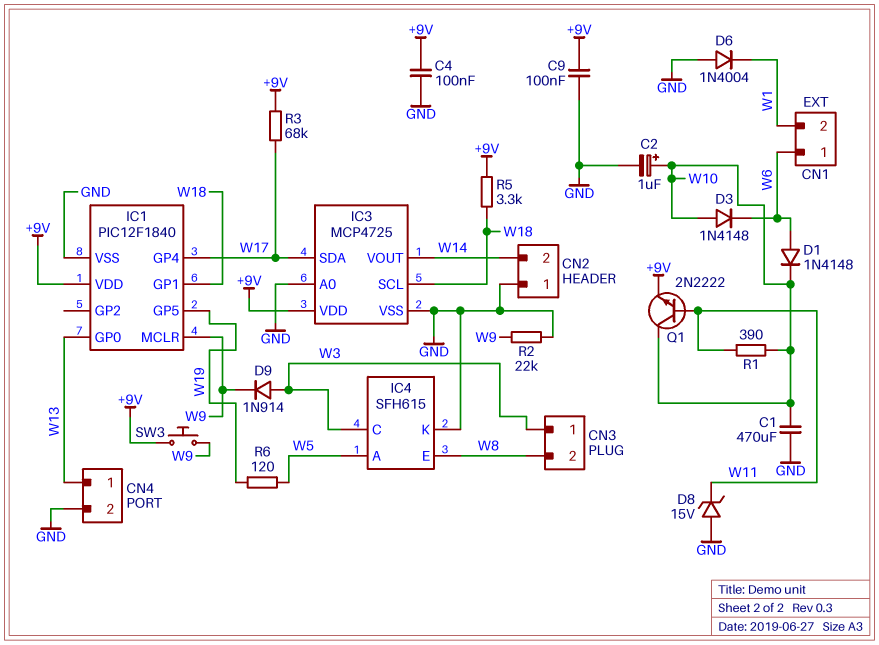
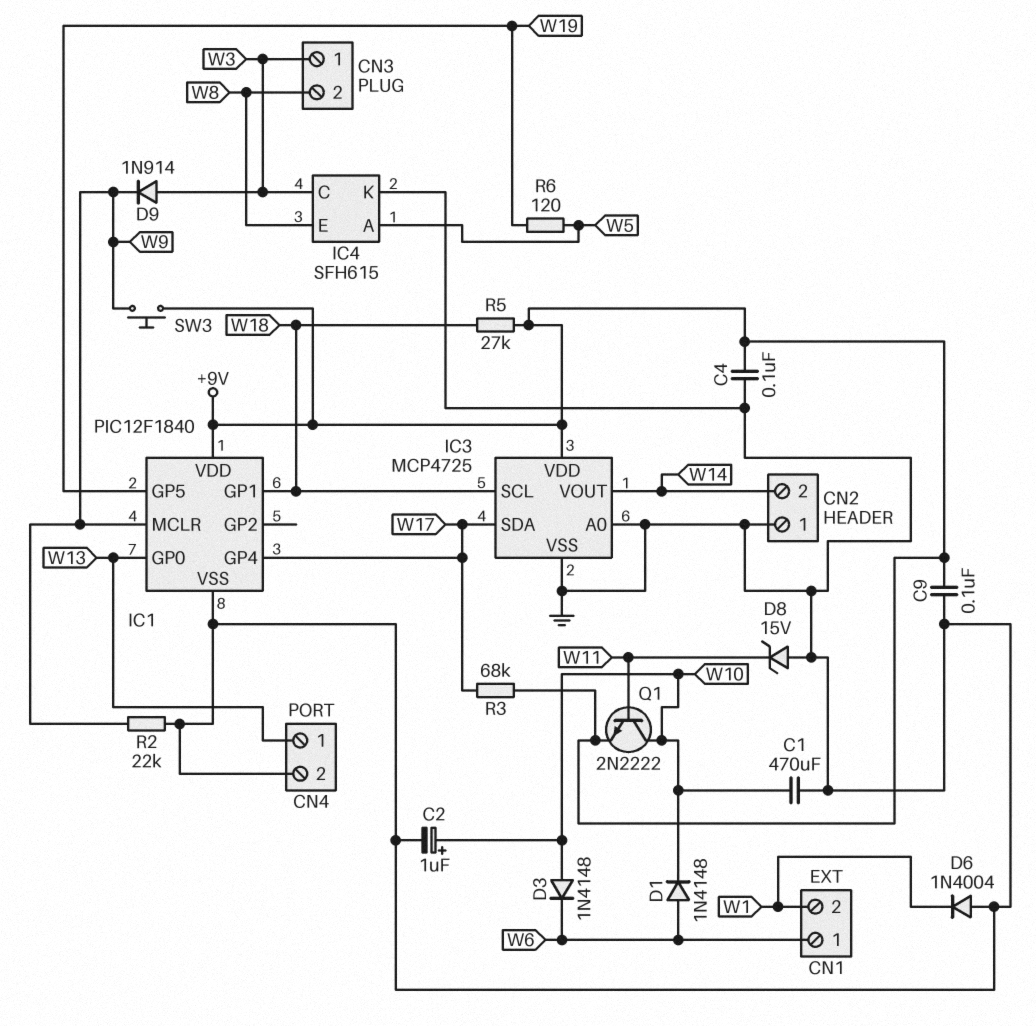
R1: 390 (W10, W11) -> none
R5: 3.3k (+9V, W18) -> 27k (+9V, W18)

